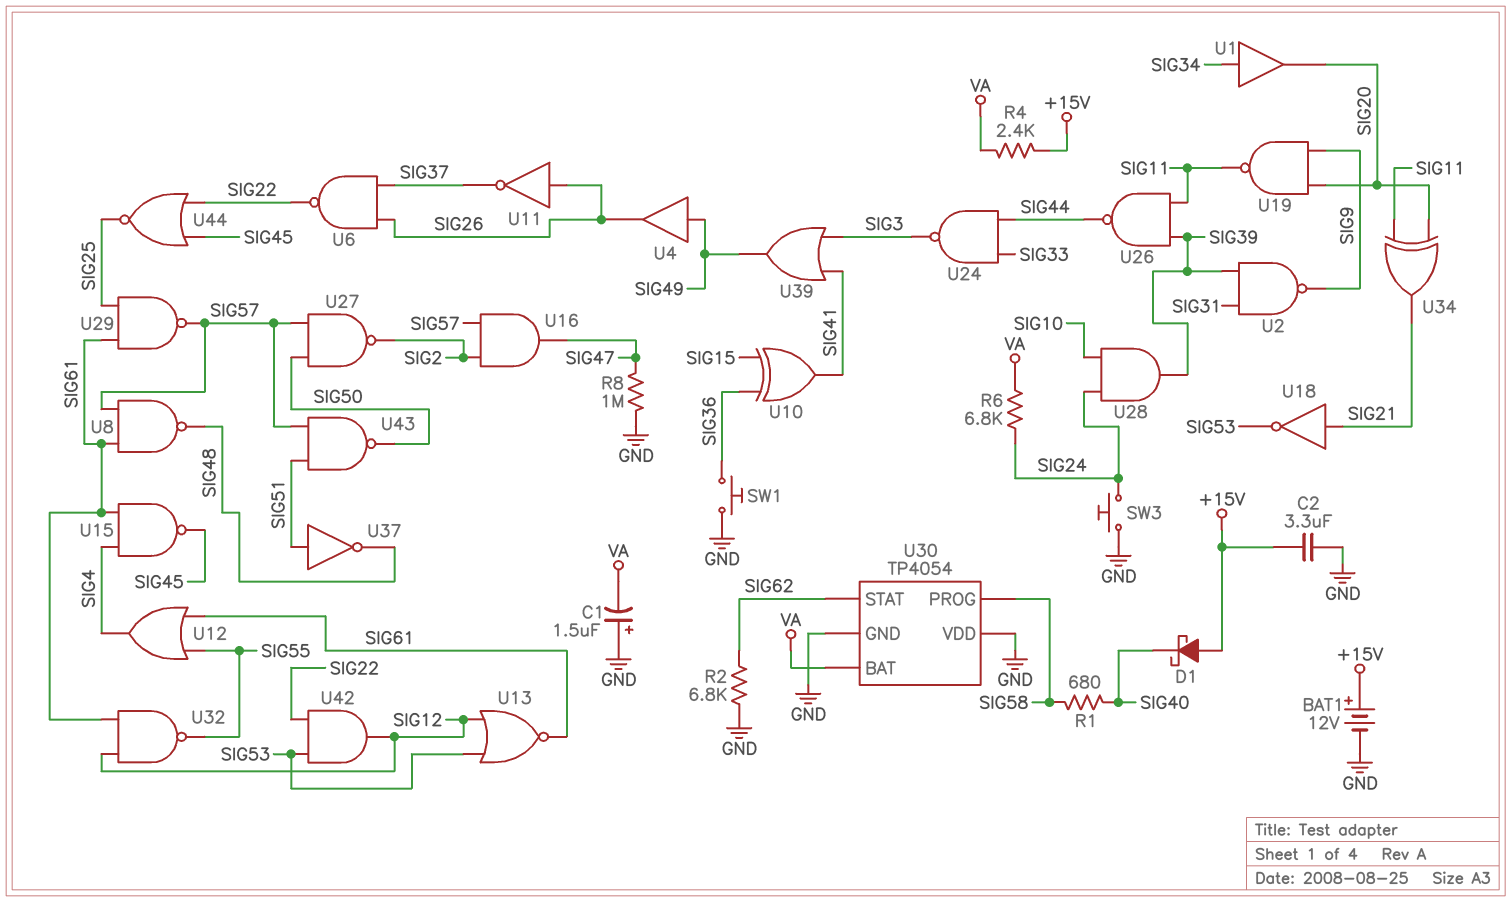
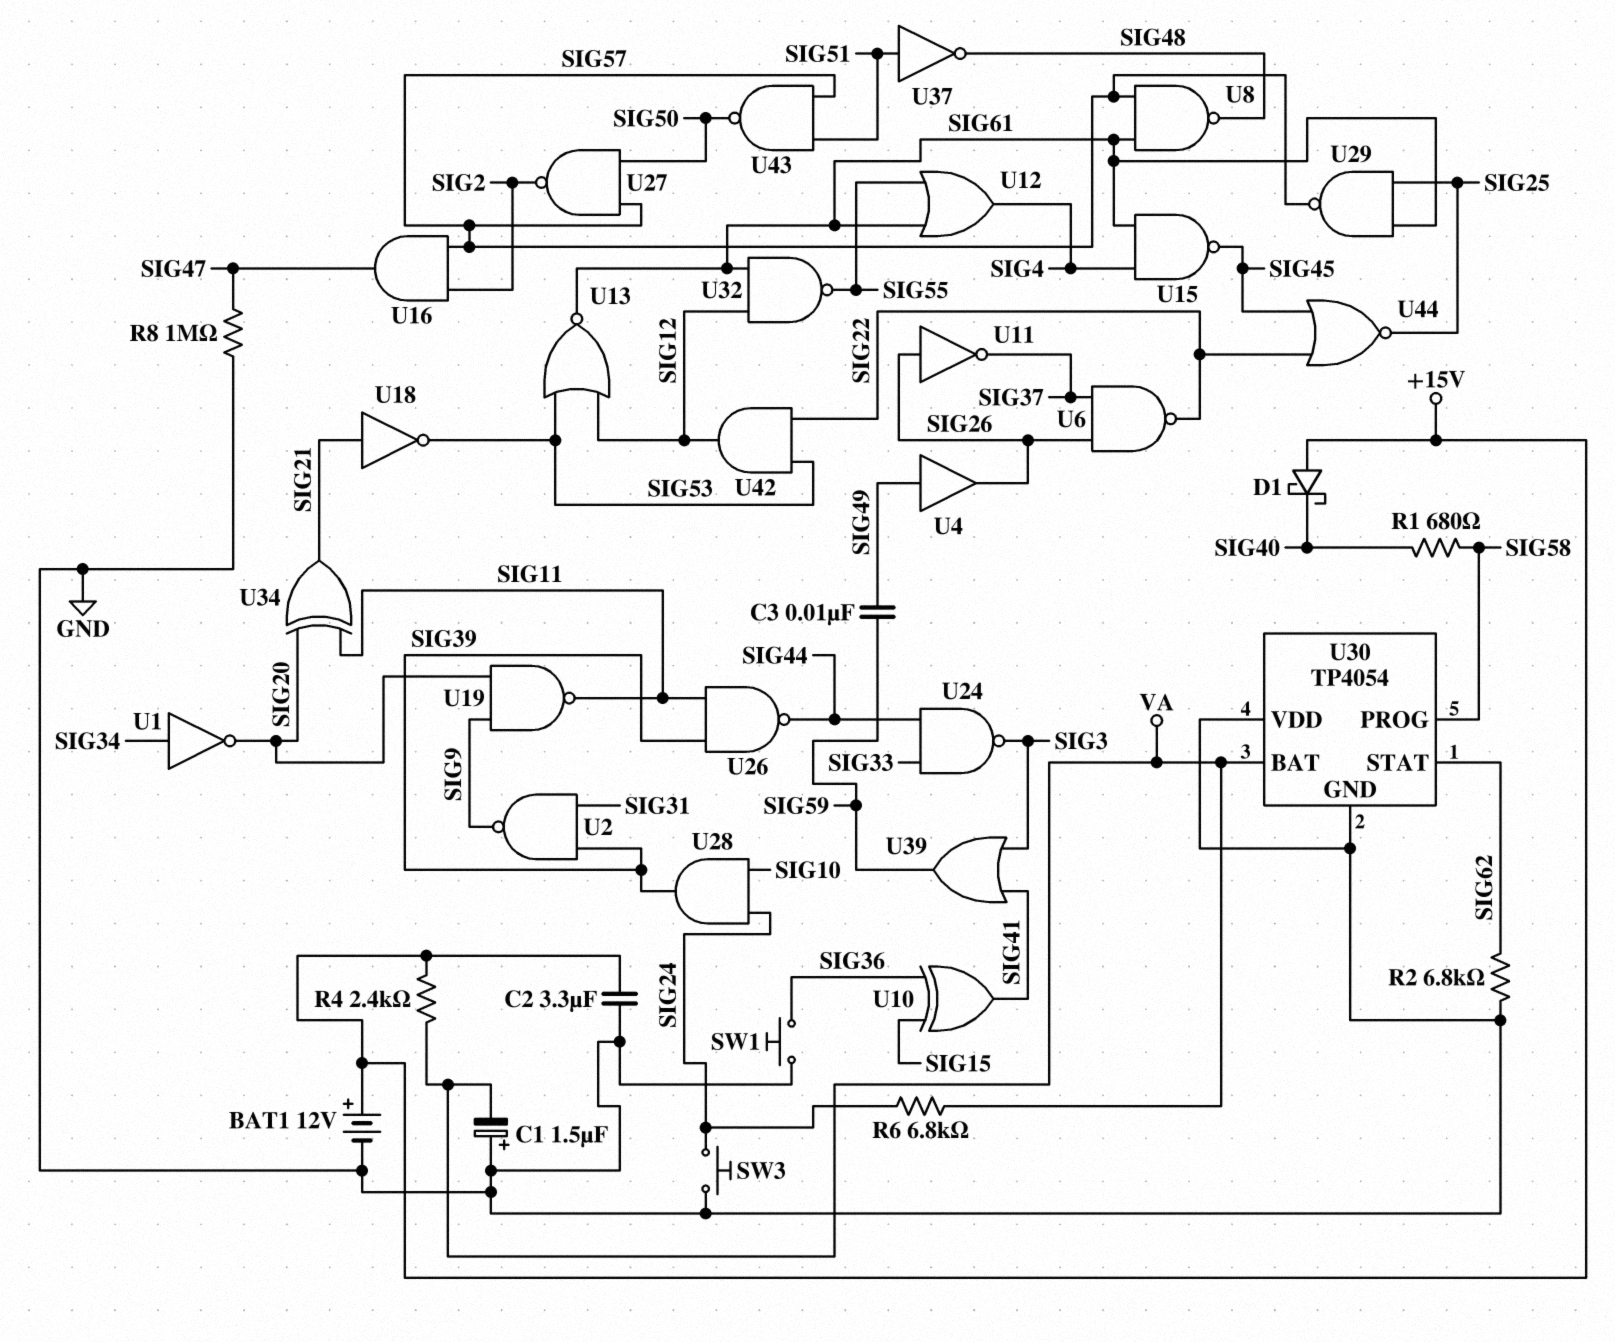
C3: none -> 10nF (SIG49, SIG59)
U1: buffer (in SIG34, out SIG20) -> NOT (in SIG34, out SIG20)
U39: OR (in SIG3, in SIG41, out SIG49) -> OR (in SIG3, in SIG41, out SIG59)

